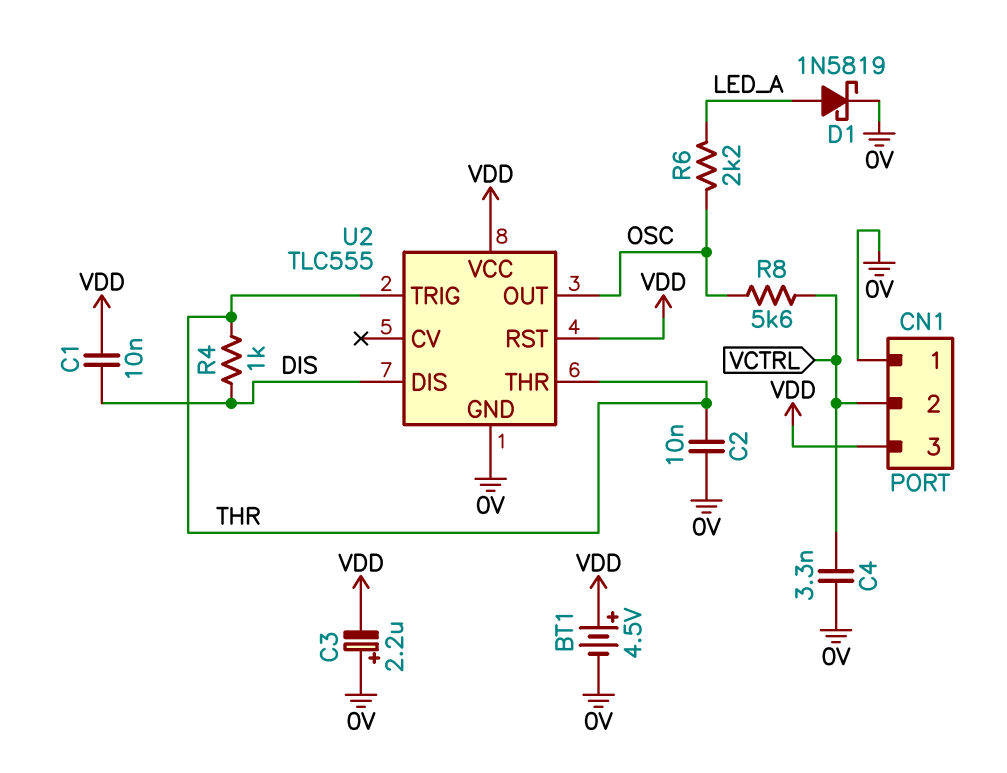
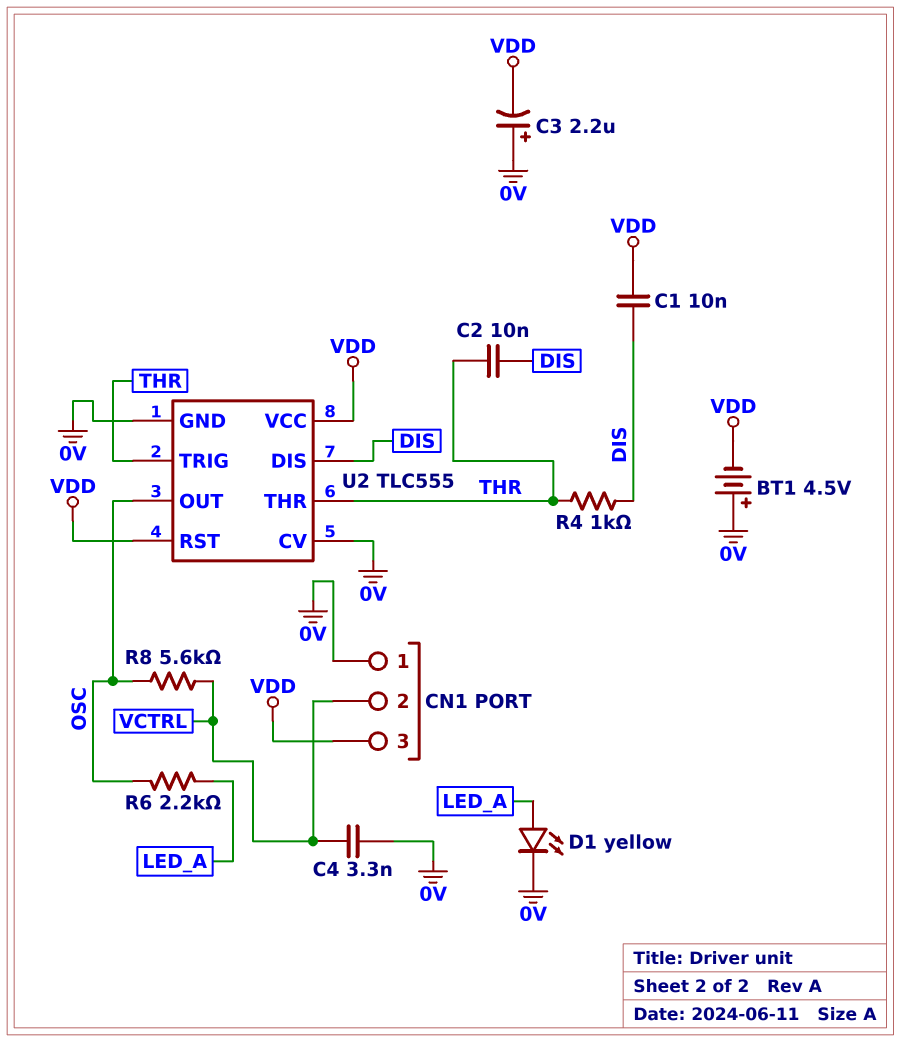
BT1: 4.5V (plus VDD, minus 0V) -> 4.5V (plus 0V, minus VDD)
C2: 10nF (0V, THR) -> 10nF (DIS, THR)
D1: schottky 1N5819 (A LED_A, K 0V) -> LED yellow (A LED_A, K 0V)
U2 pin CV: none -> 0V

